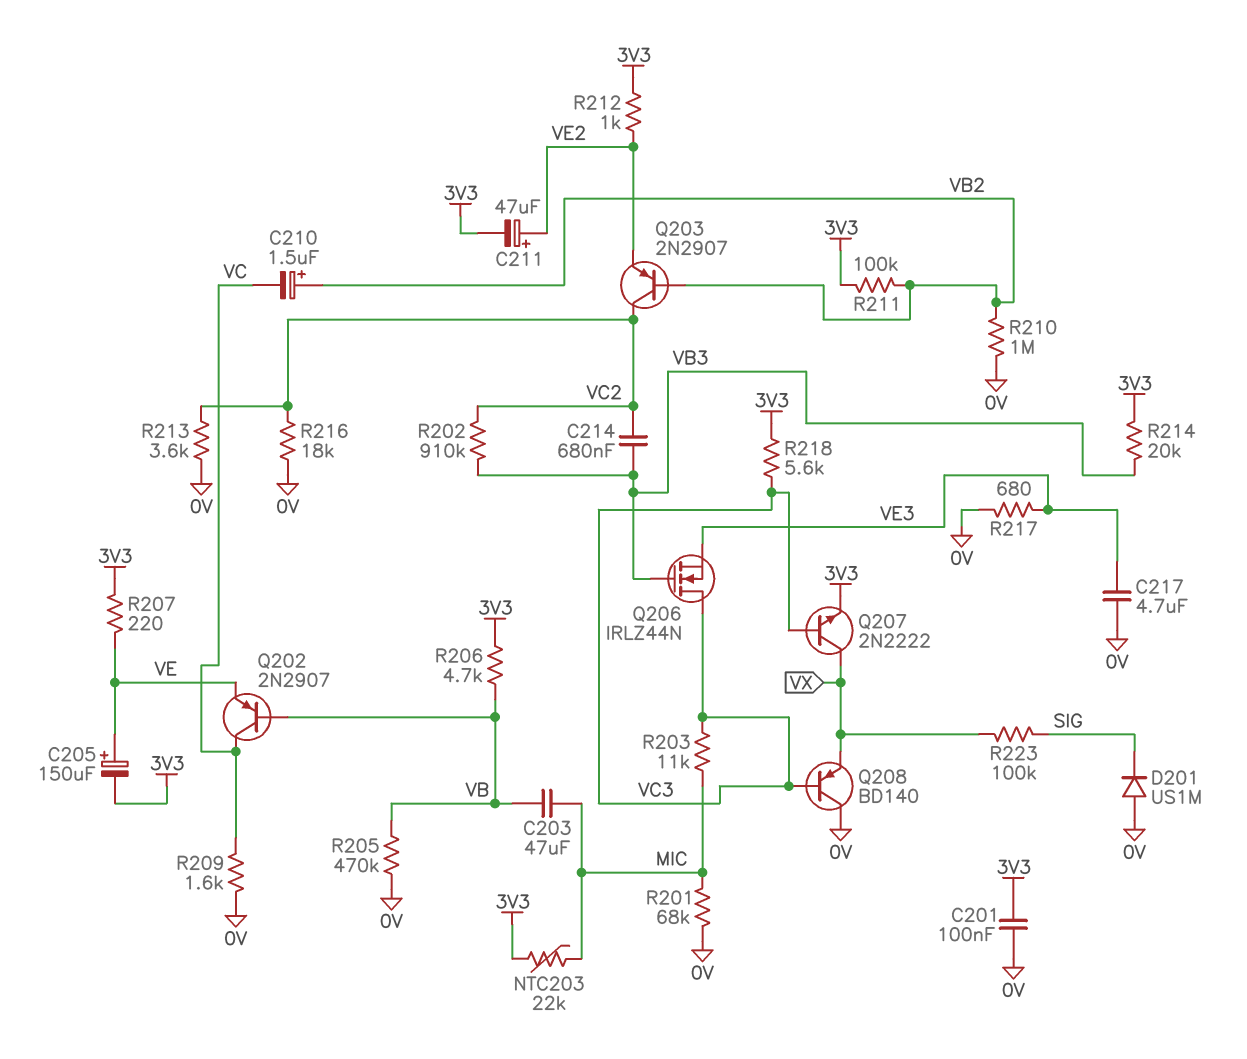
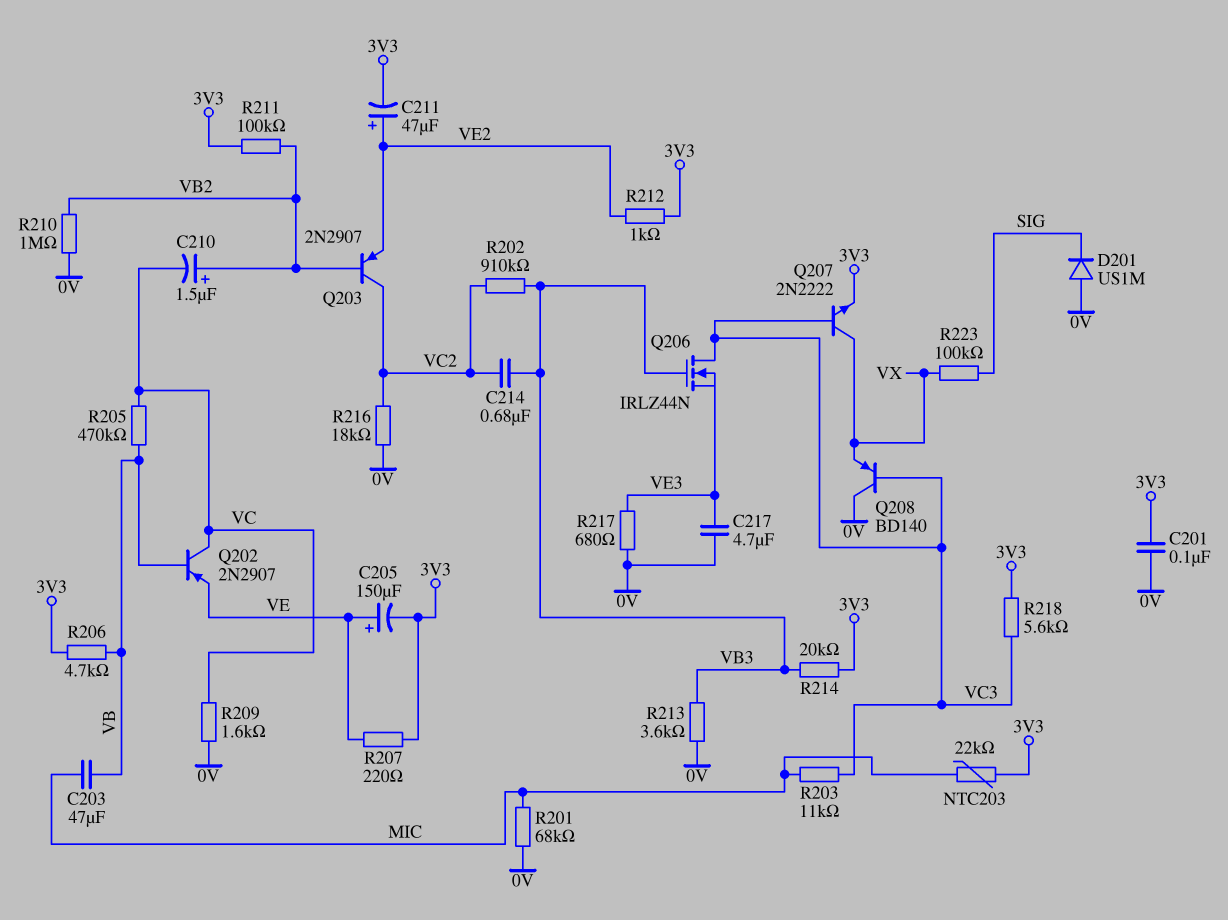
R205: 470k (0V, VB) -> 470k (VB, VC)
R213: 3.6k (0V, VC2) -> 3.6k (0V, VB3)

